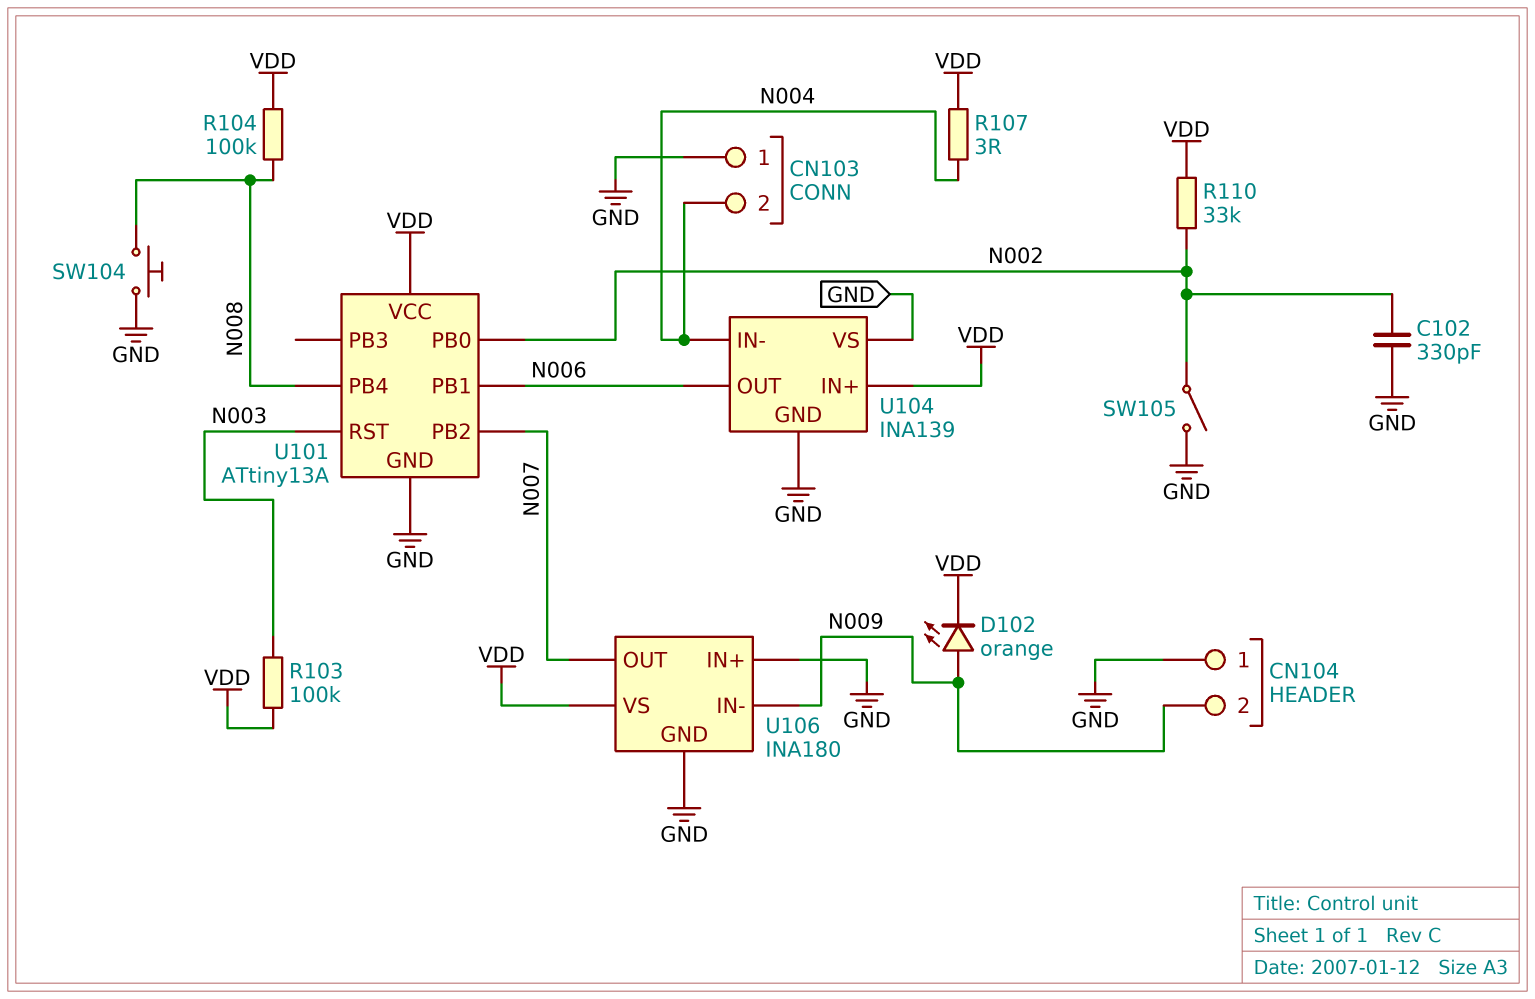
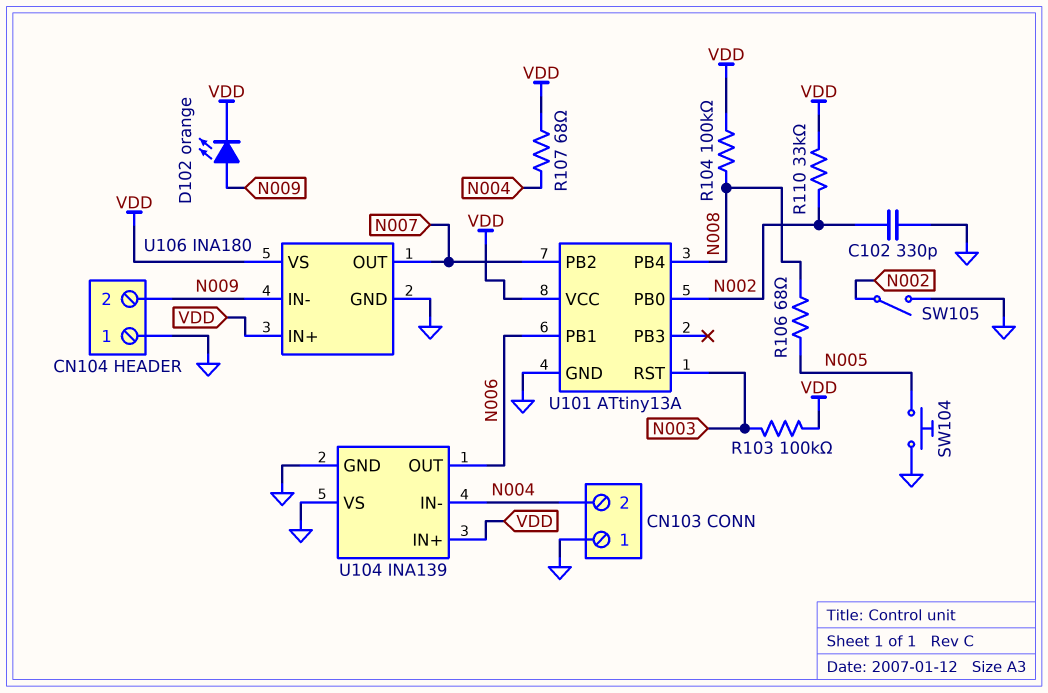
R106: none -> 68 (N005, N008)
R107: 3 (N004, VDD) -> 68 (N004, VDD)
SW104: button (GND, N008) -> button (GND, N005)
U106 pin IN+: GND -> VDD

